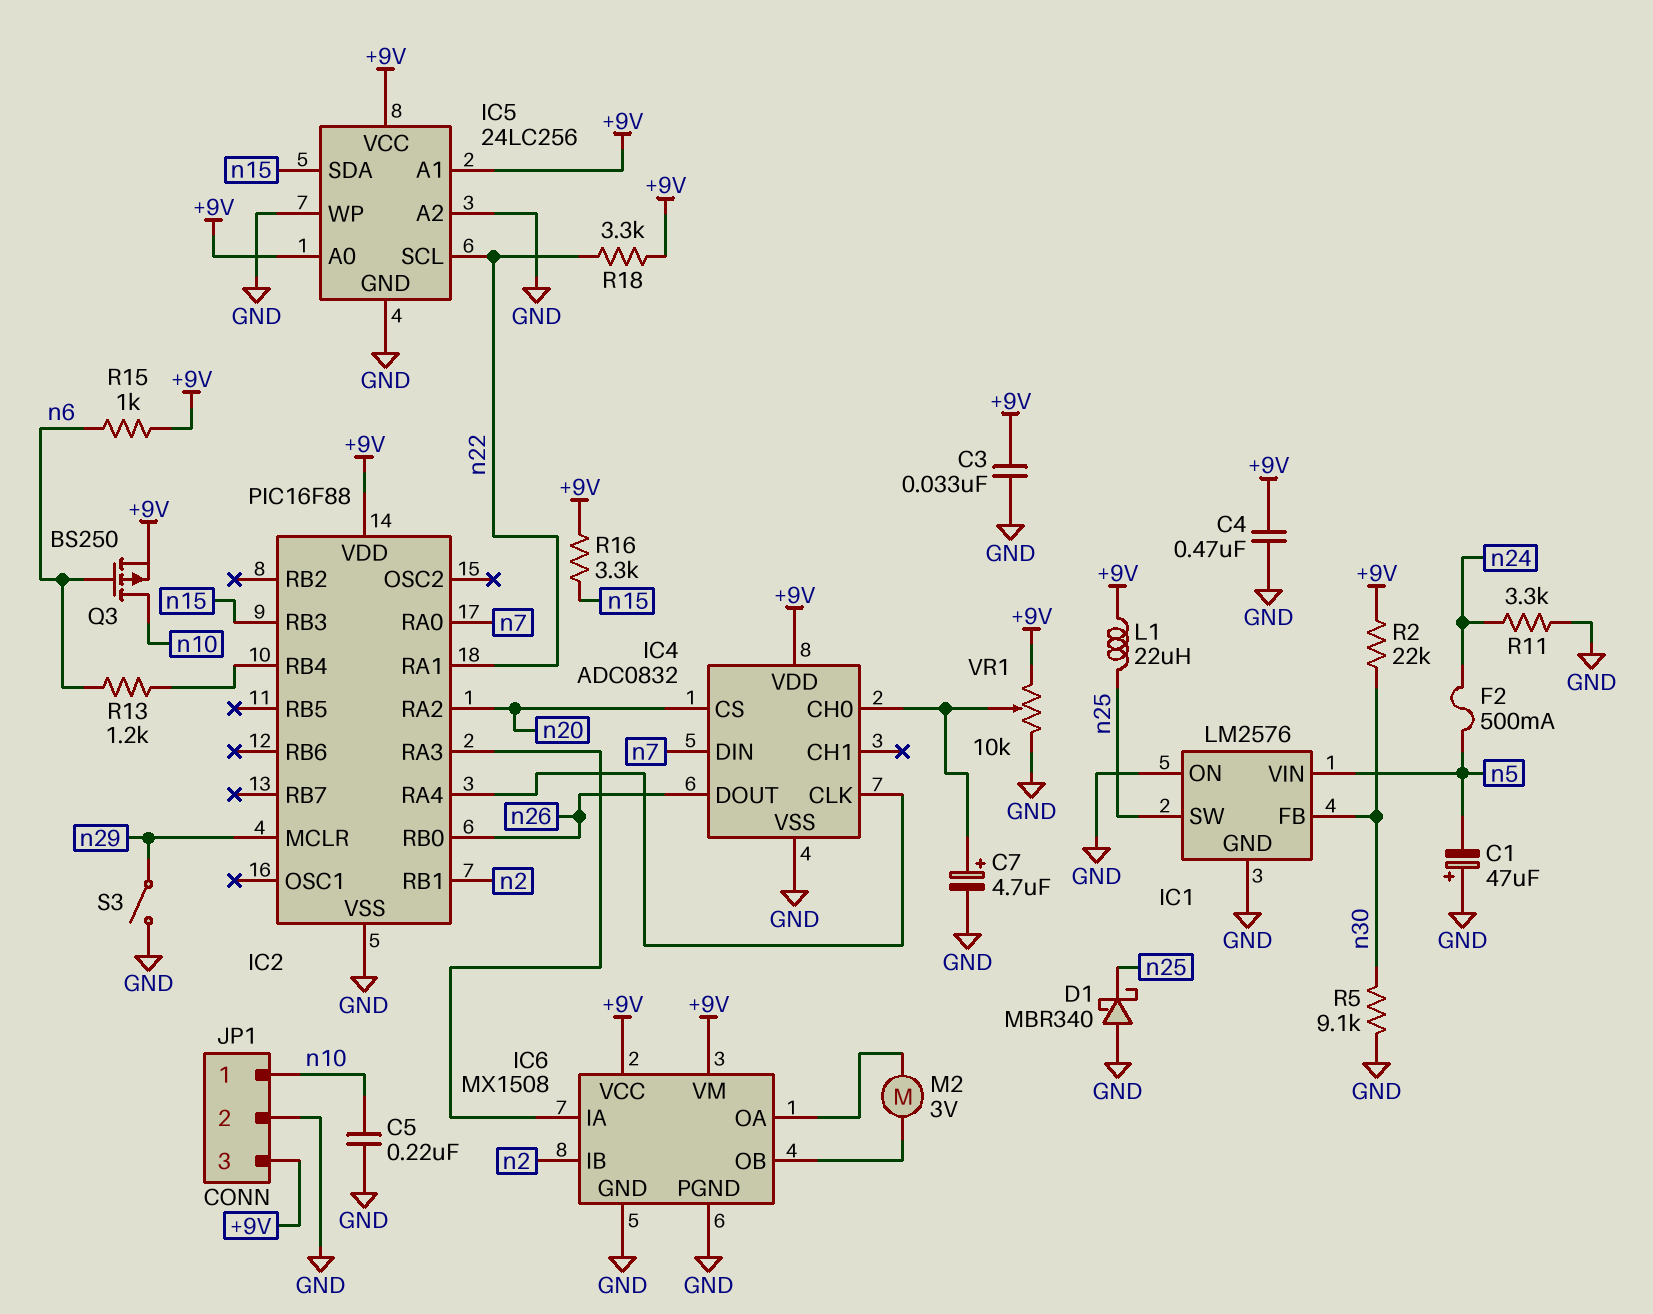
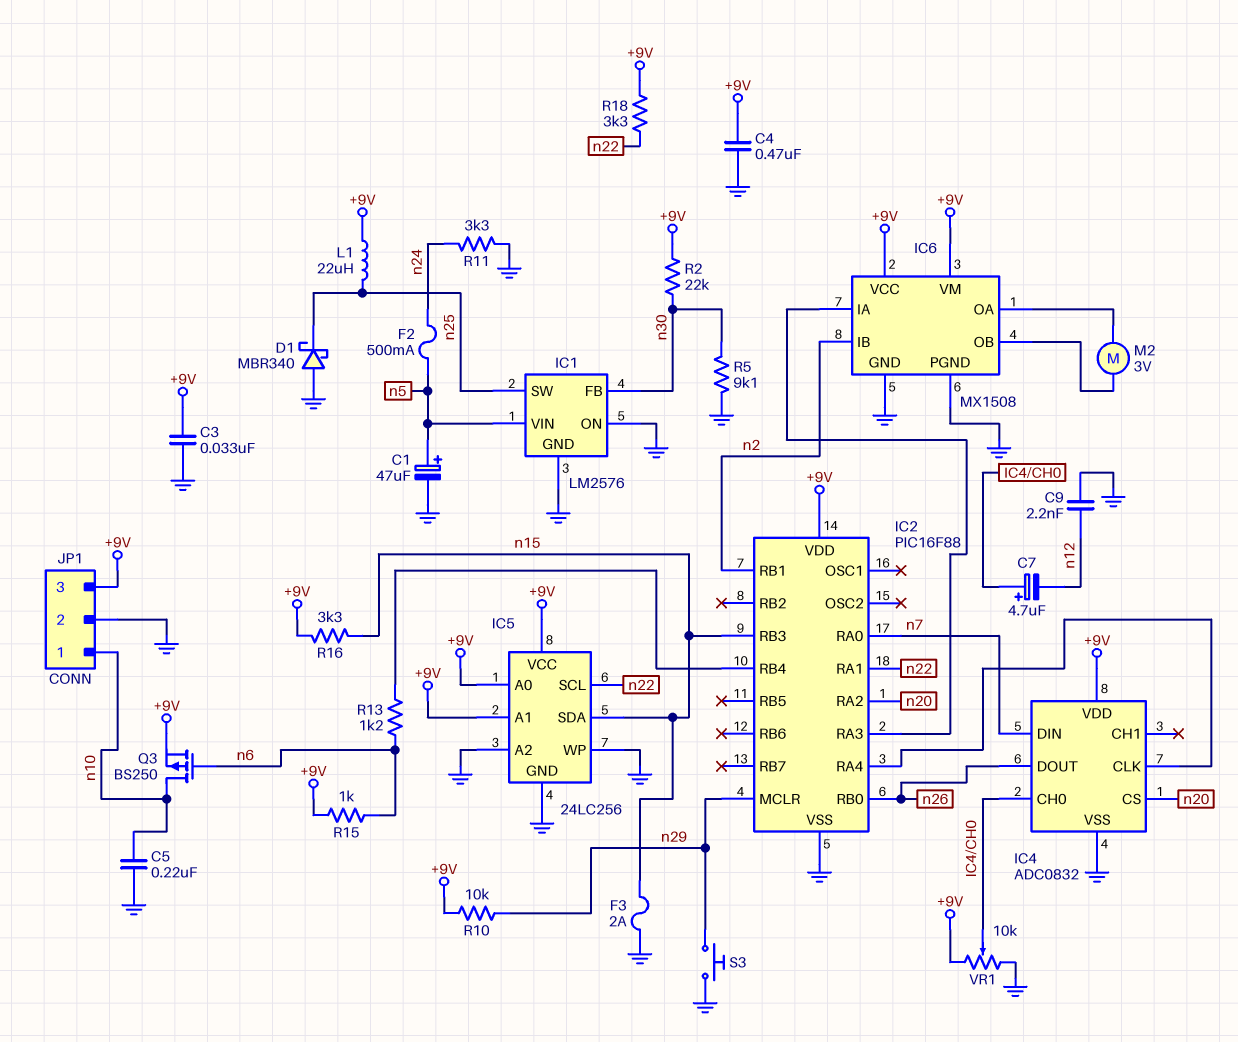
C1: 47uF (plus GND, minus n5) -> 47uF (plus n5, minus GND)
C7: 4.7uF (plus IC4/CH0, minus GND) -> 4.7uF (plus IC4/CH0, minus n12)
C9: none -> 2.2nF (GND, n12)
F3: none -> 2A (GND, n15)
R10: none -> 10k (+9V, n29)
S3: switch (GND, n29) -> button (GND, n29)

